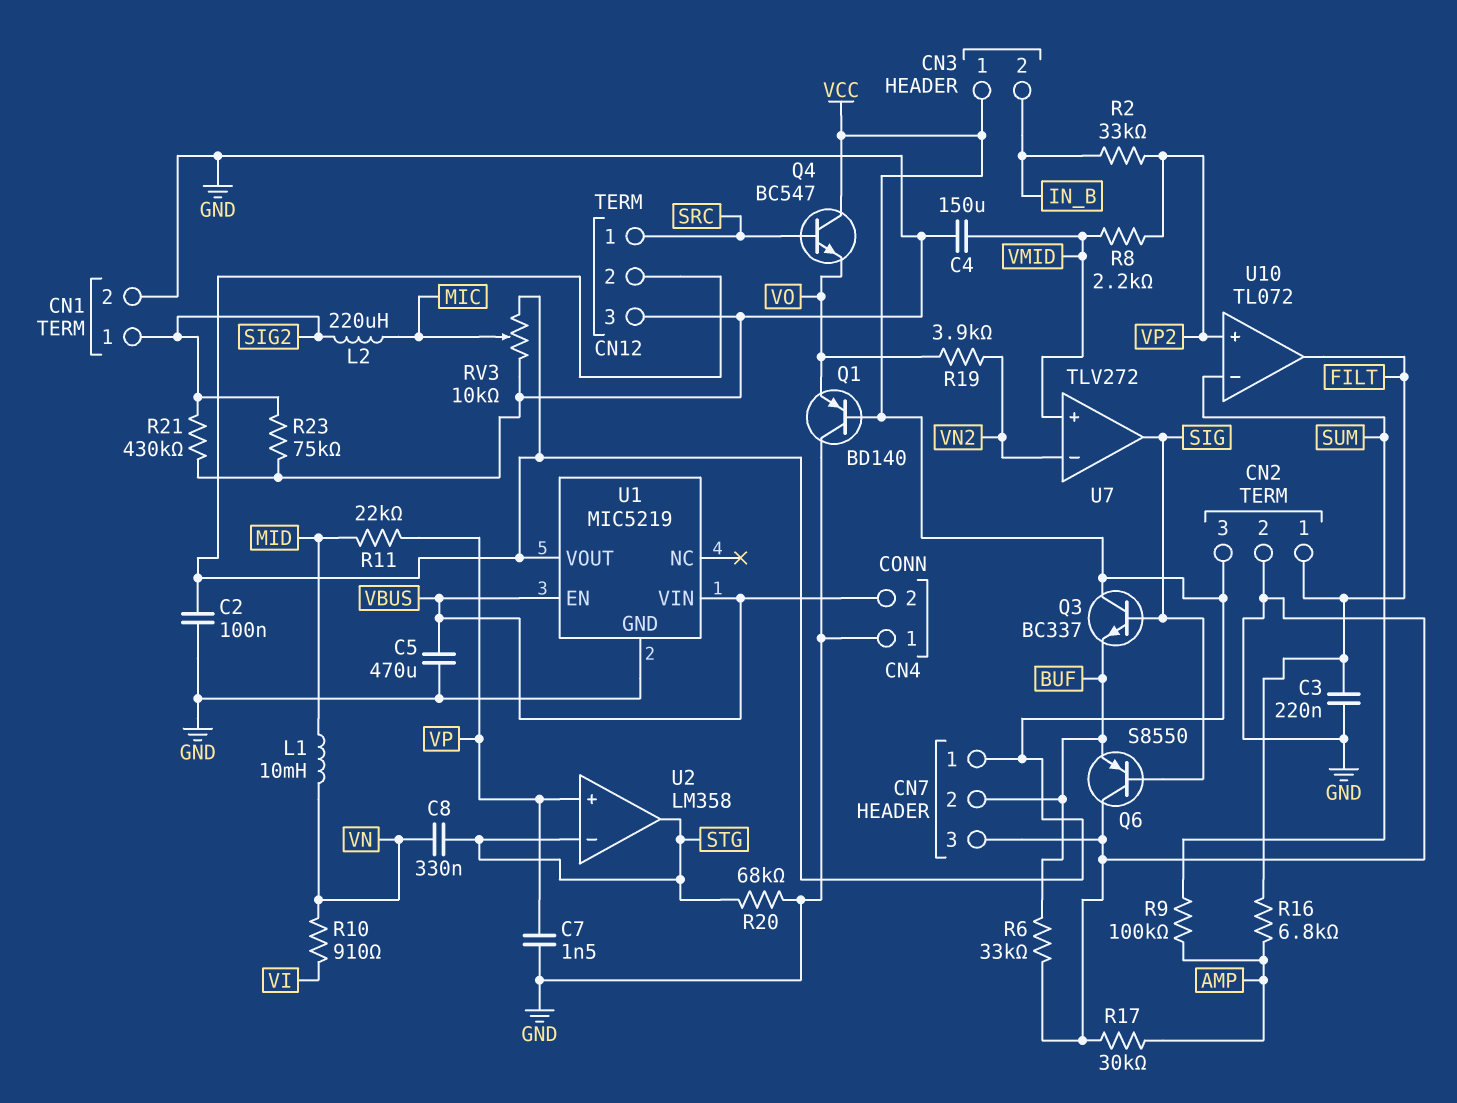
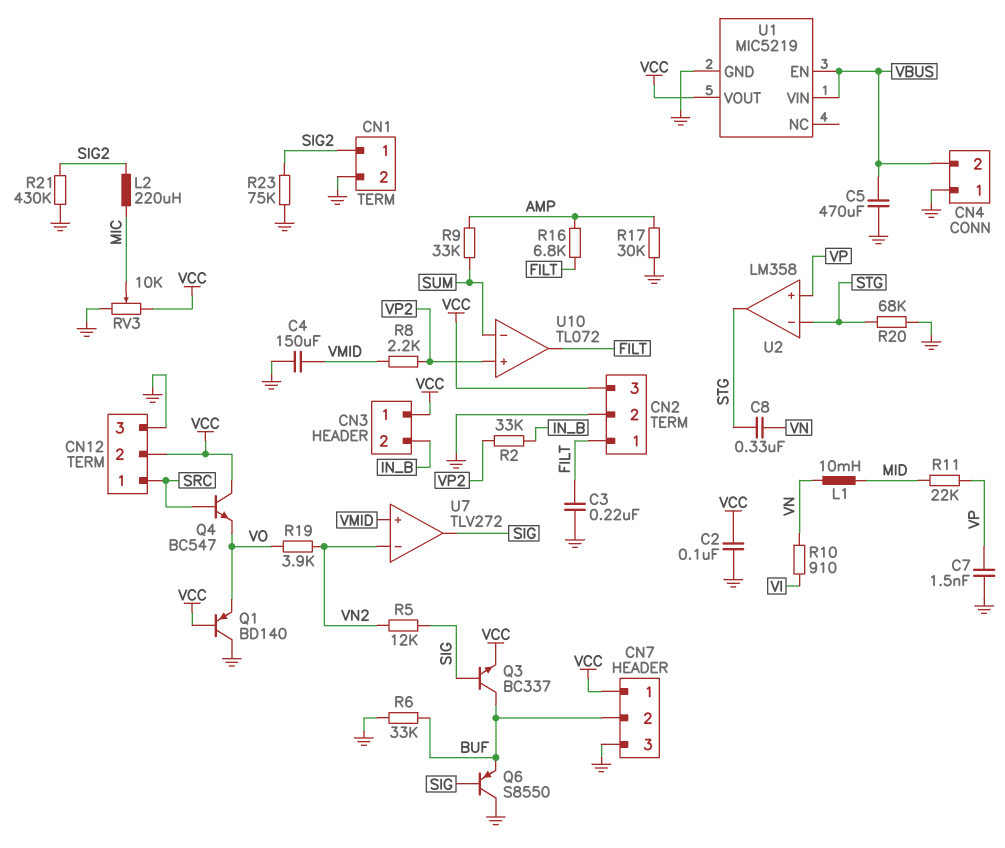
Q3: NPN BC337 (B SIG, C VCC, E BUF) -> NPN BC337 (B SIG, C BUF, E VCC)
R5: none -> 12k (SIG, VN2)
R9: 100k (AMP, SUM) -> 33k (AMP, SUM)

